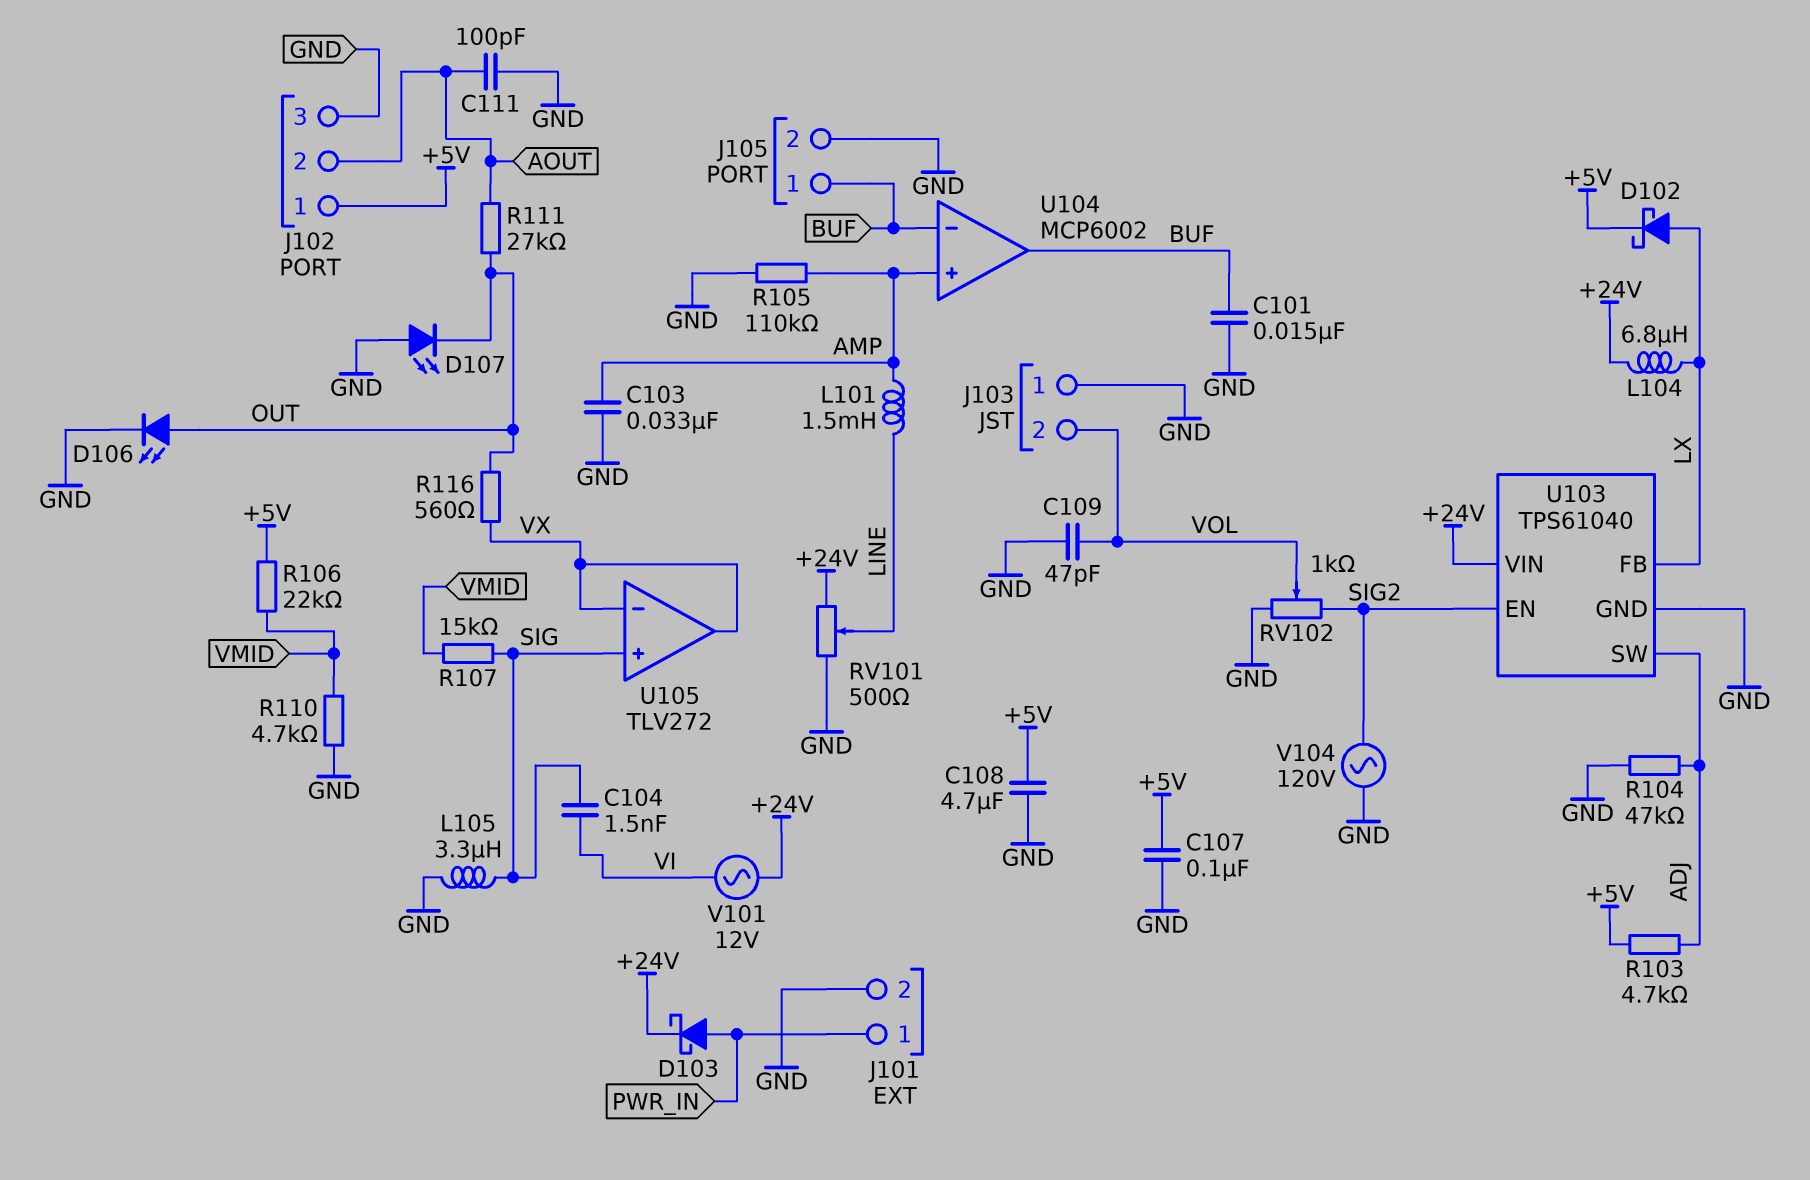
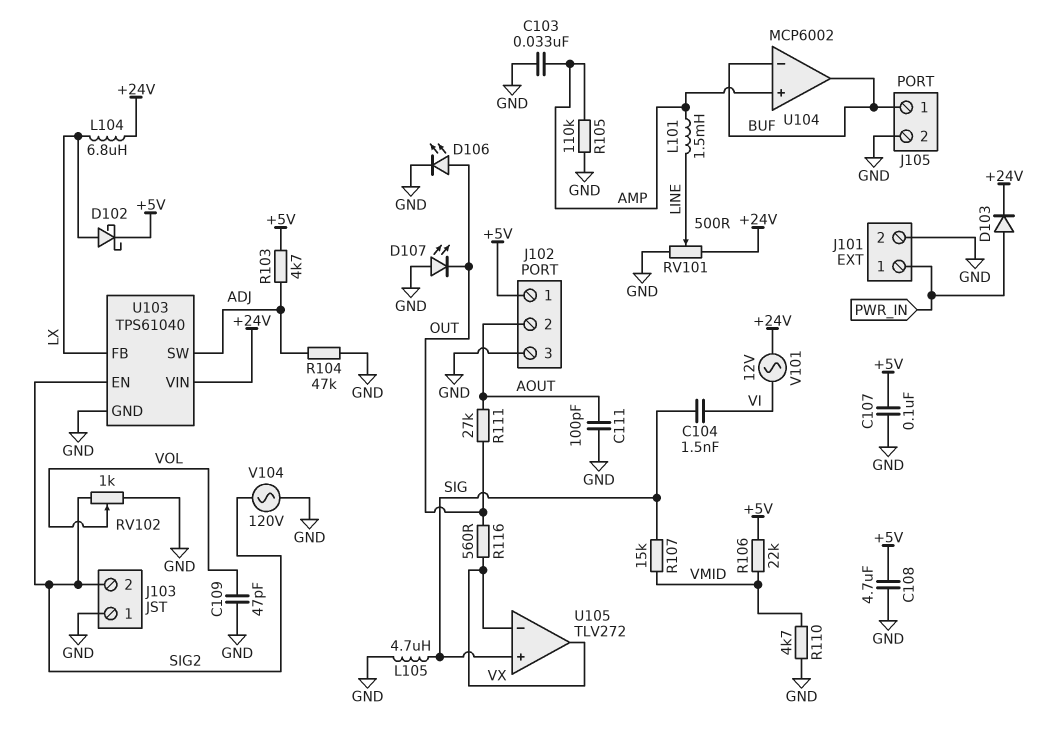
C101: 15nF (BUF, GND) -> none
D103: schottky (A PWR_IN, K +24V) -> diode (A PWR_IN, K +24V)
J103 pin 2: VOL -> SIG2
L105: 3.3uH (GND, SIG) -> 4.7uH (GND, SIG)

